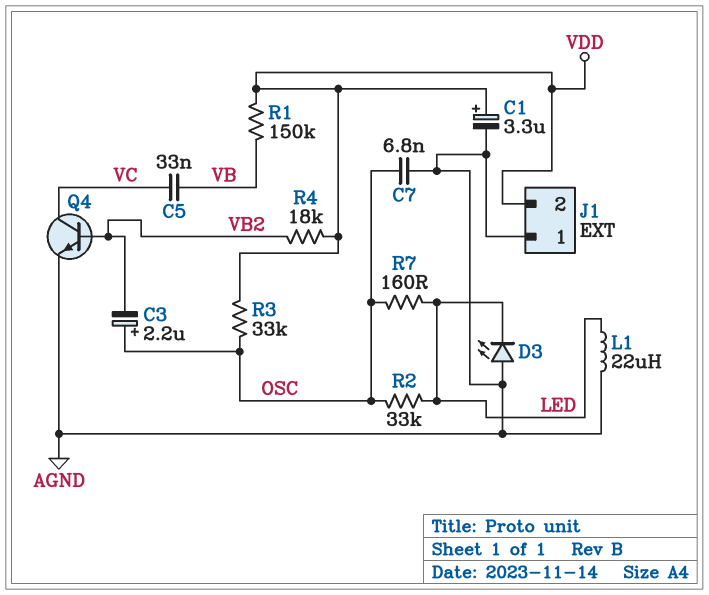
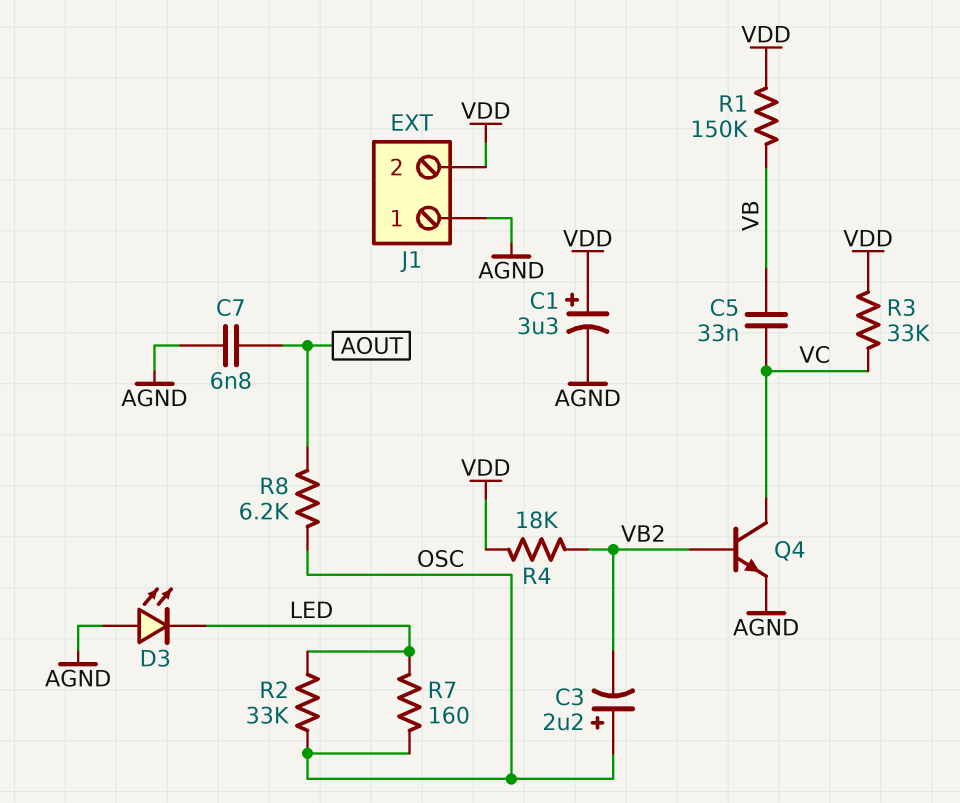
C7: 6.8nF (AGND, OSC) -> 6.8nF (AGND, AOUT)
L1: 22uH (AGND, LED) -> none
R3: 33k (OSC, VDD) -> 33k (VC, VDD)
R8: none -> 6.2k (AOUT, OSC)

